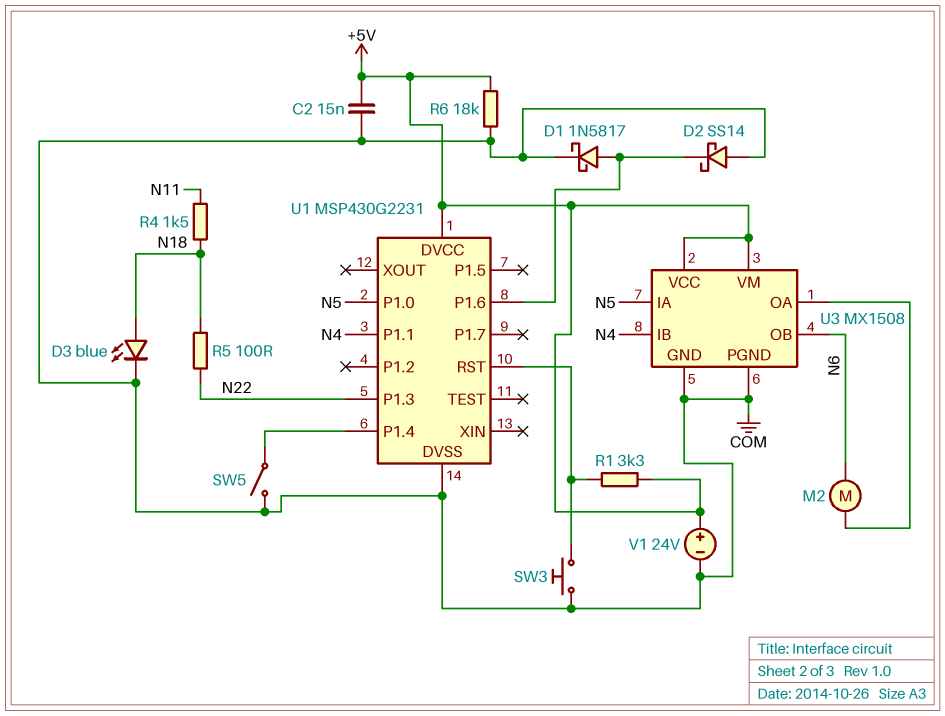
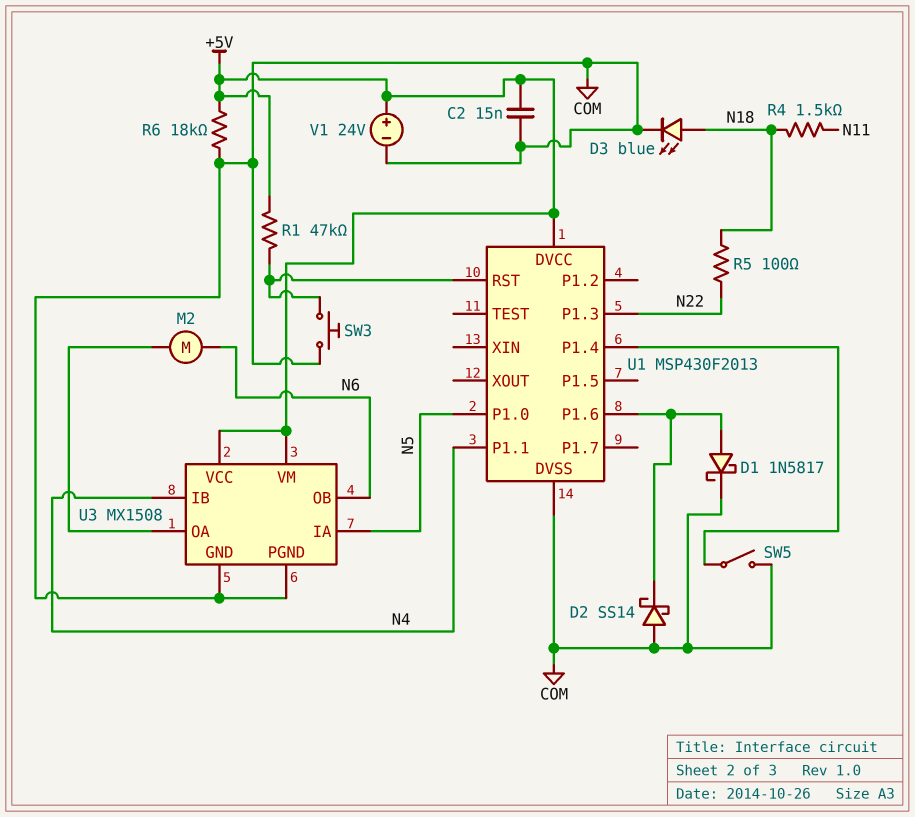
R1: 3.3k (+5V, U1/RST) -> 47k (+5V, U1/RST)
U1: MSP430G2231 -> MSP430F2013

